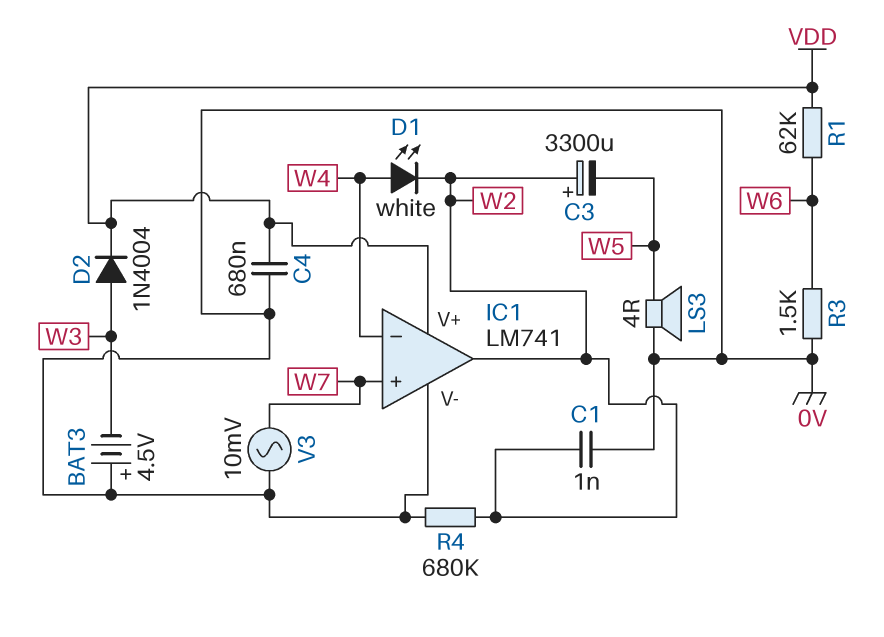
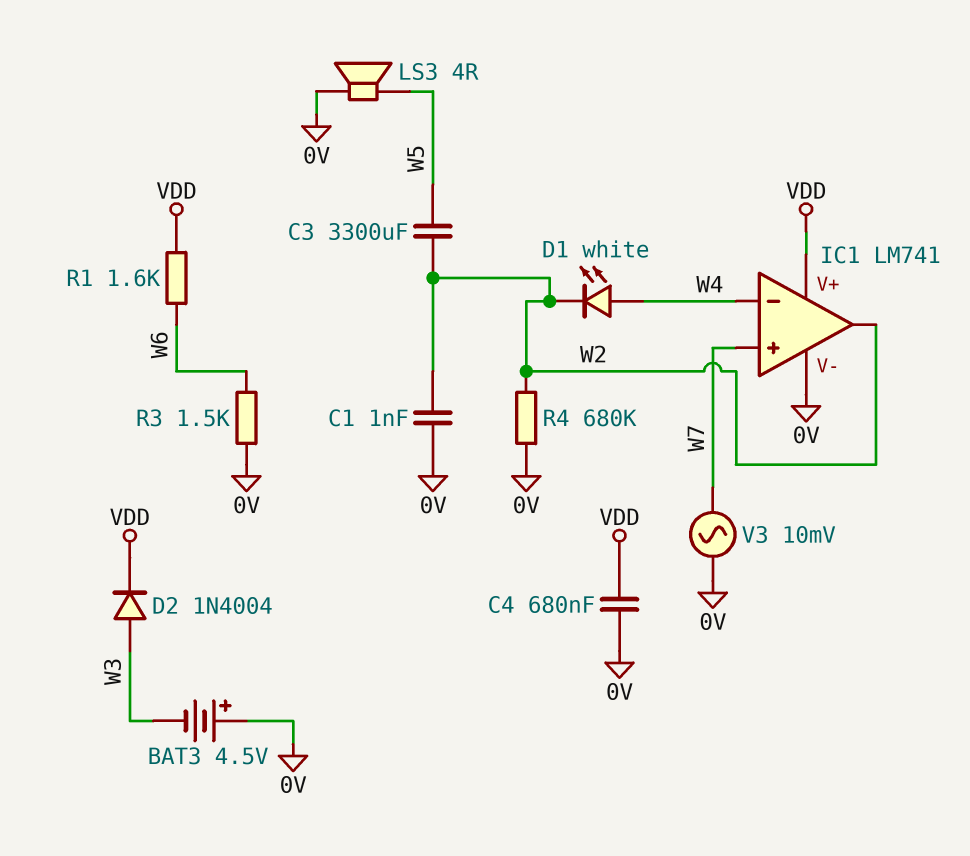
C3: 3300uF (plus W2, minus W5) -> 3300uF (W2, W5)
R1: 62k (VDD, W6) -> 1.6k (VDD, W6)

